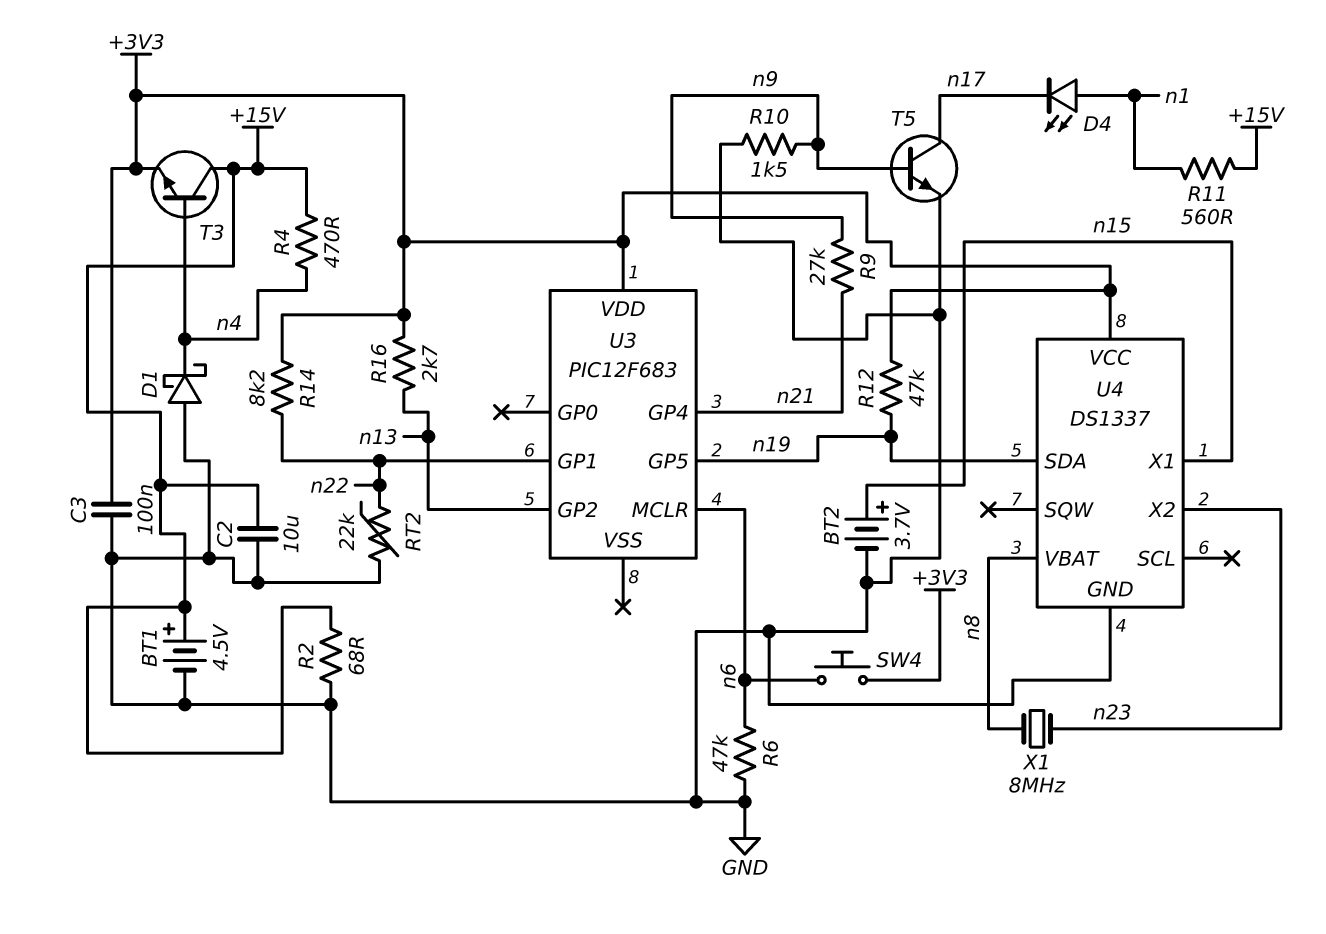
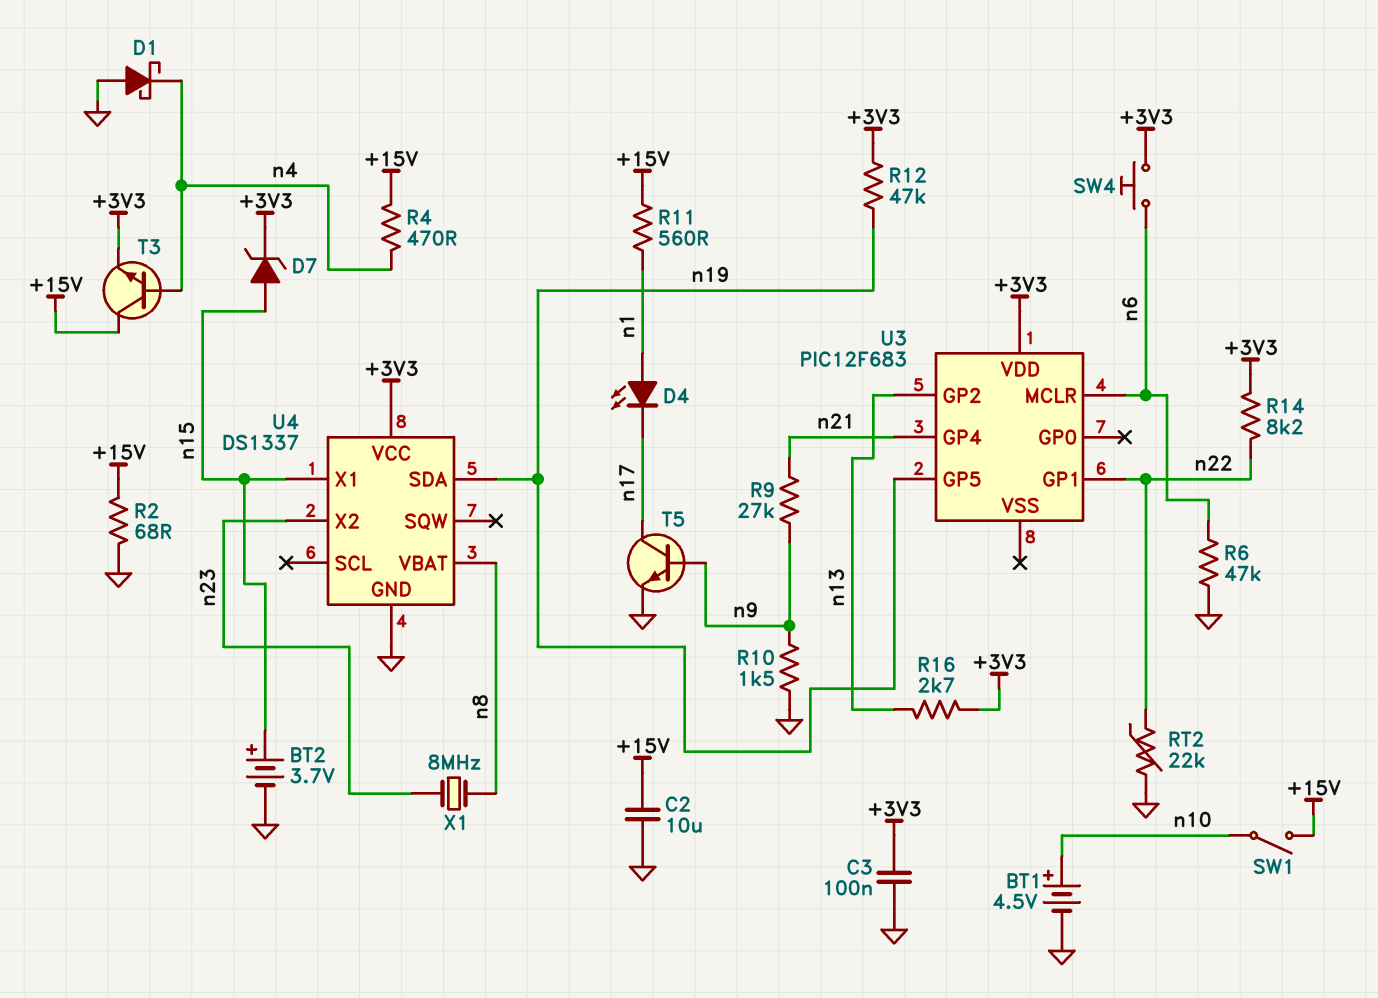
BT1: 4.5V (plus +15V, minus GND) -> 4.5V (plus n10, minus GND)
D7: none -> zener (A n15, K +3V3)
SW1: none -> switch (+15V, n10)

